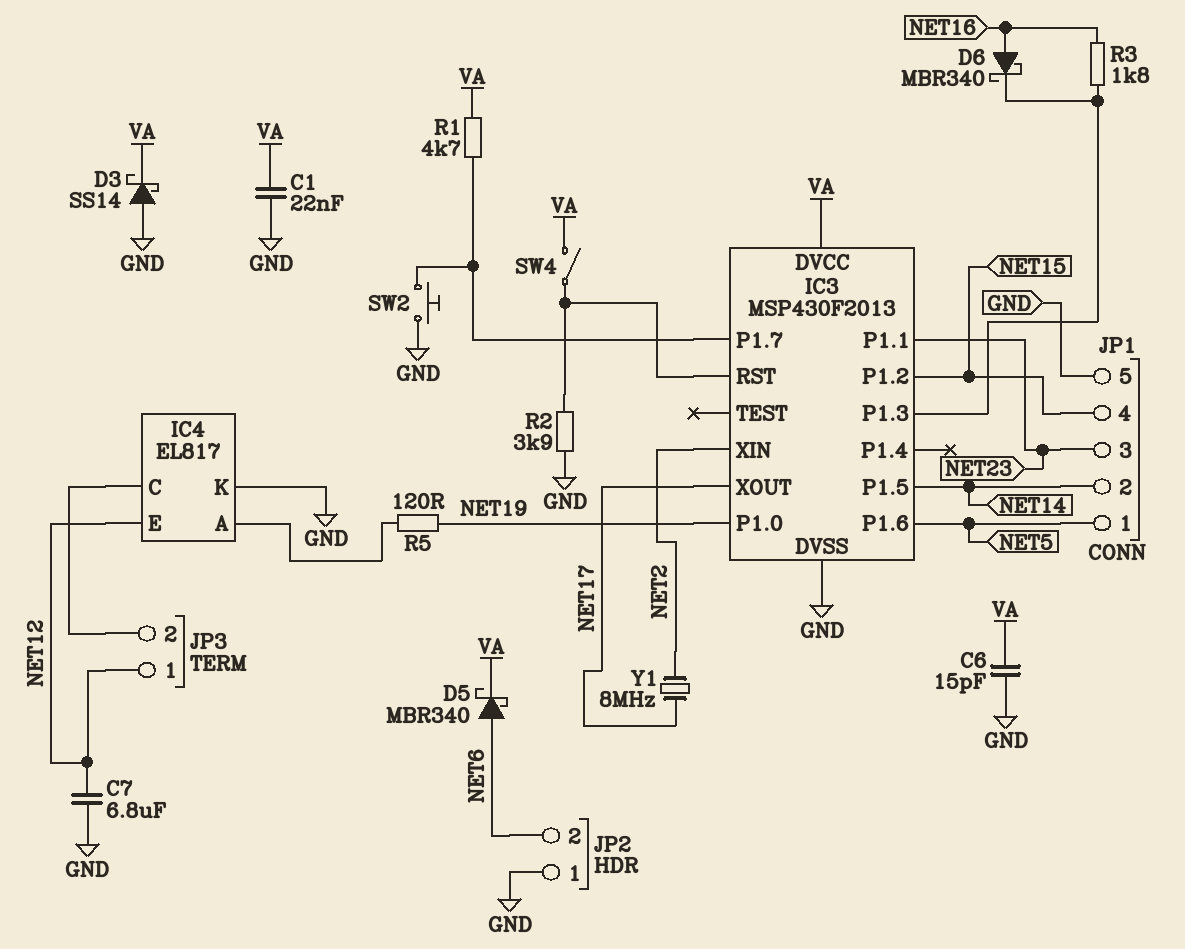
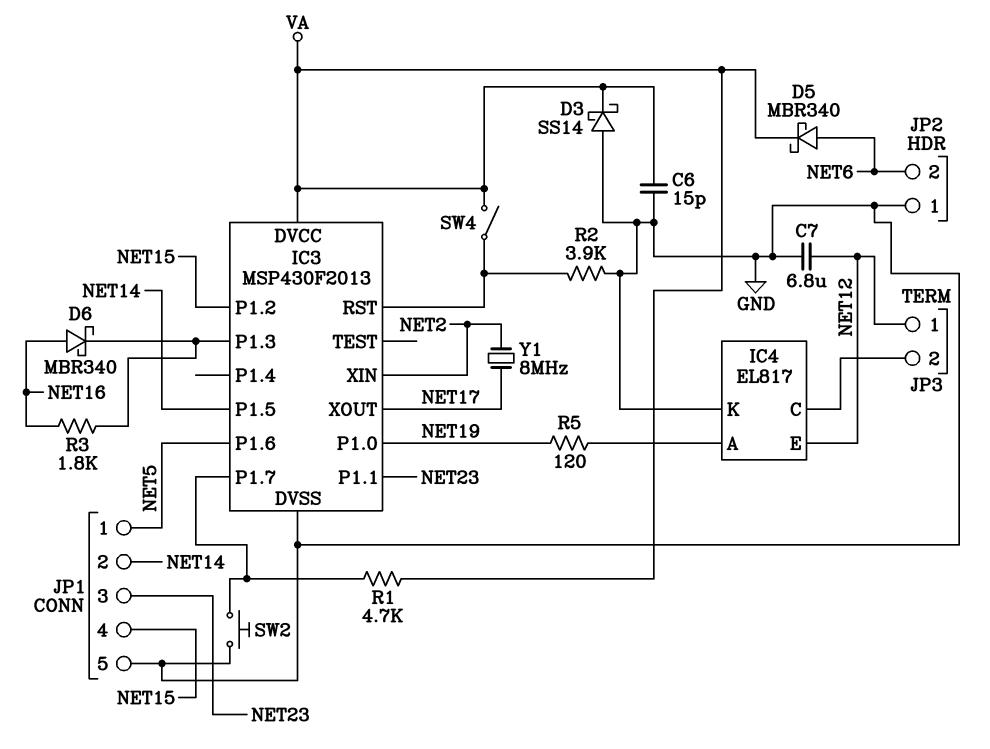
C1: 22nF (GND, VA) -> none

